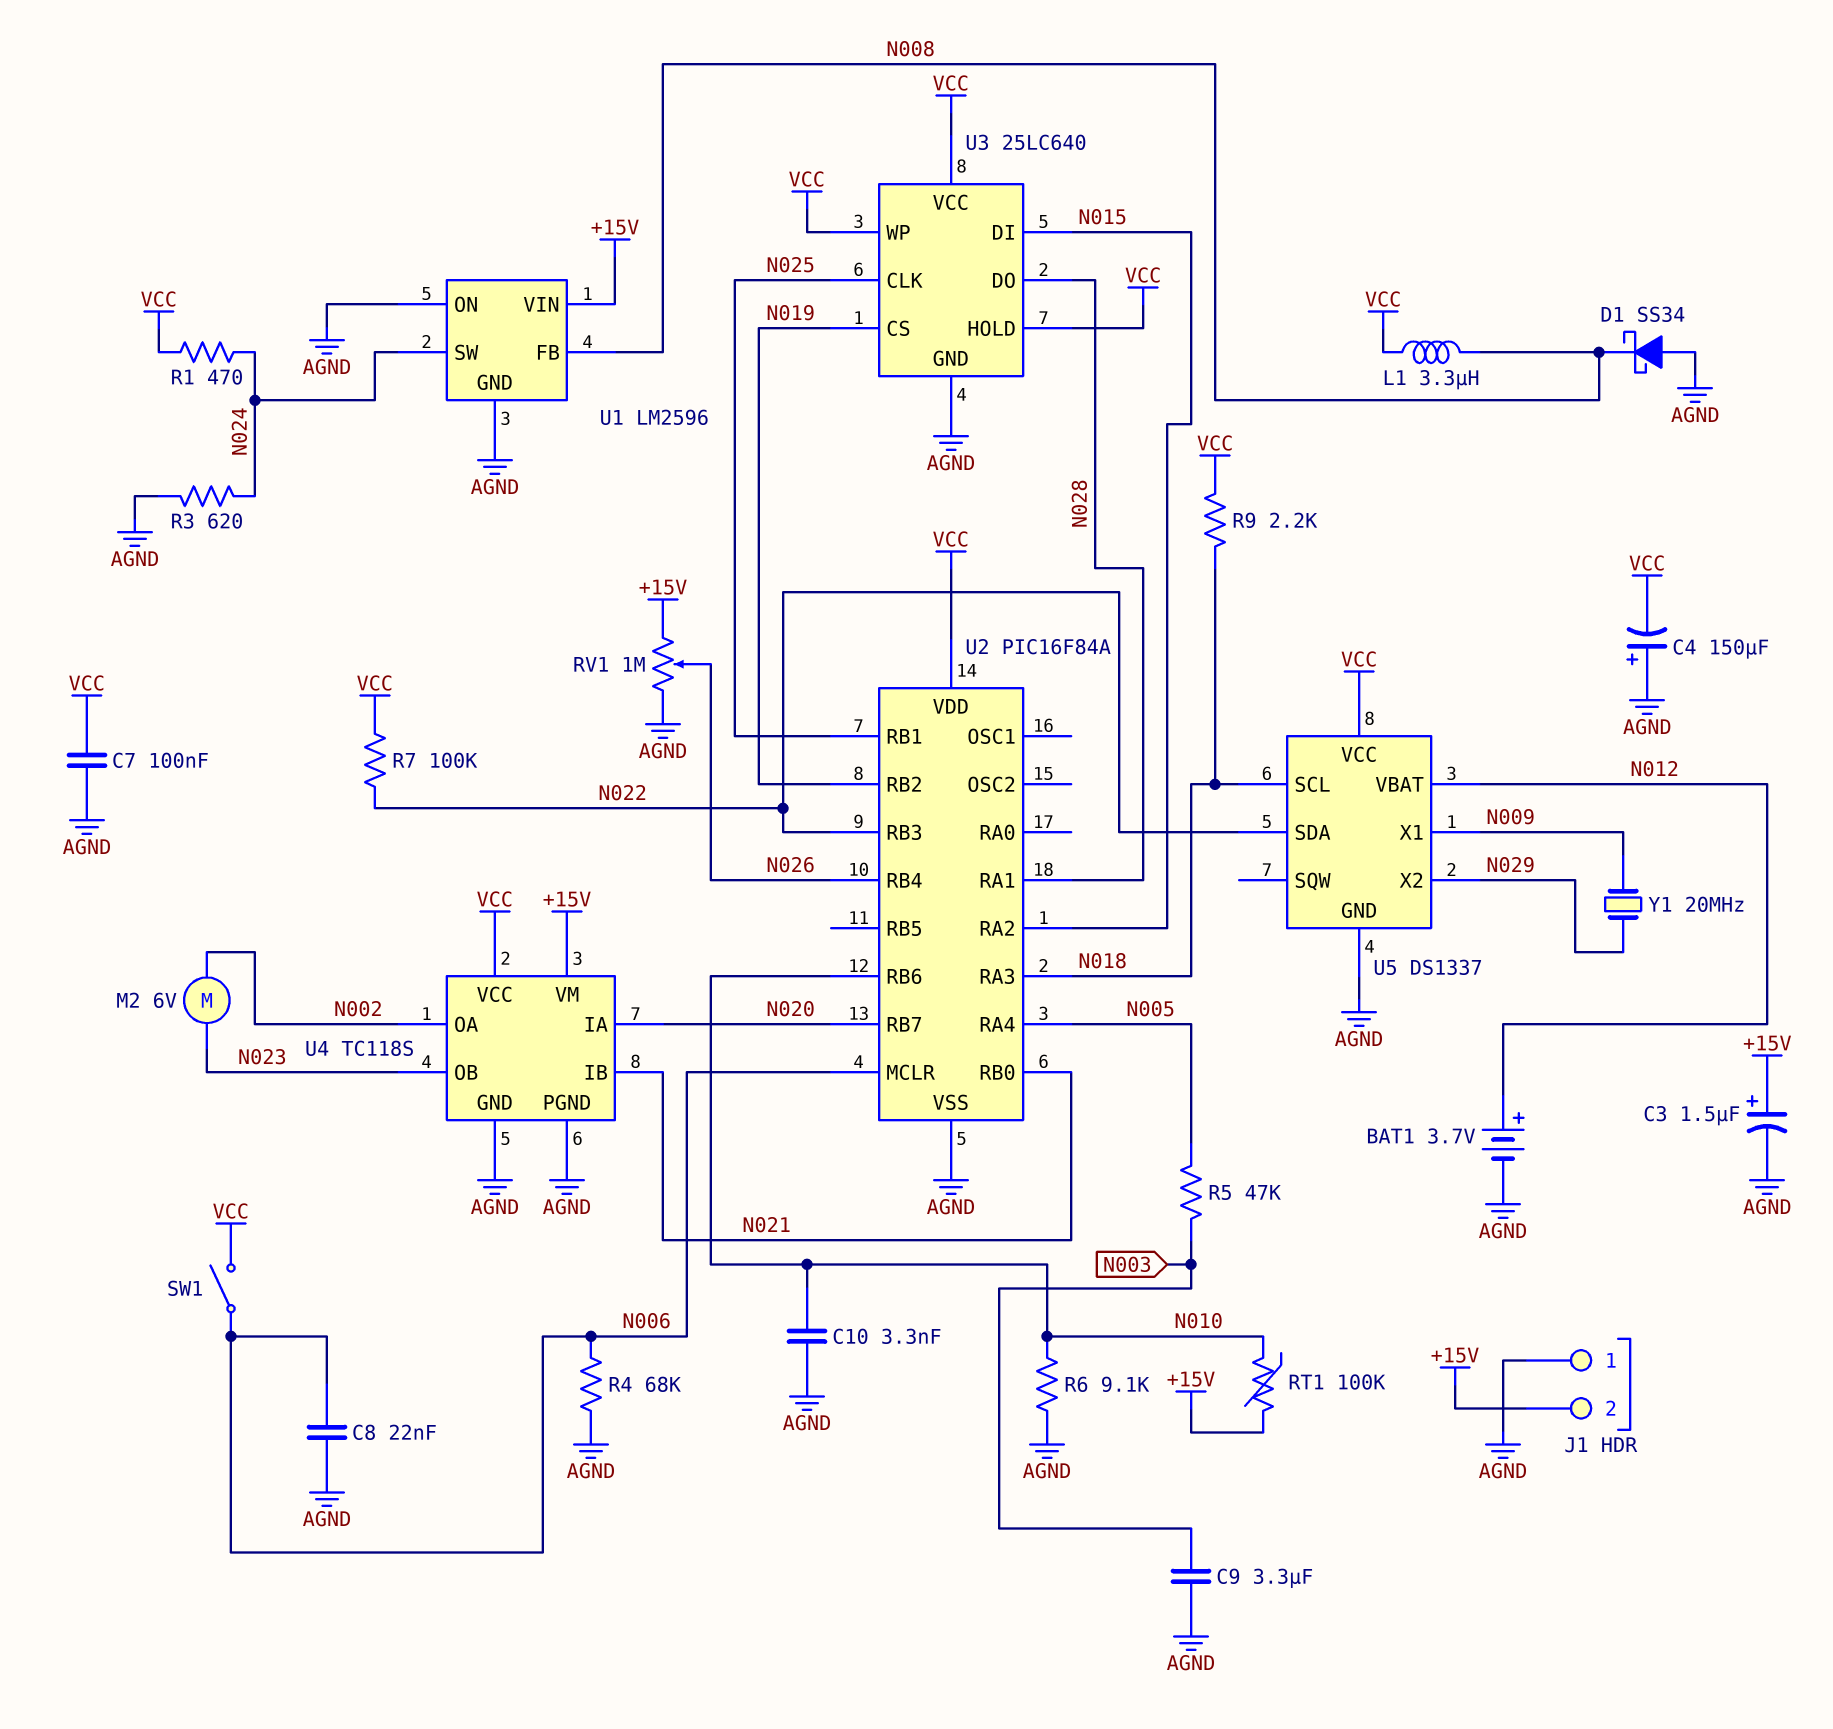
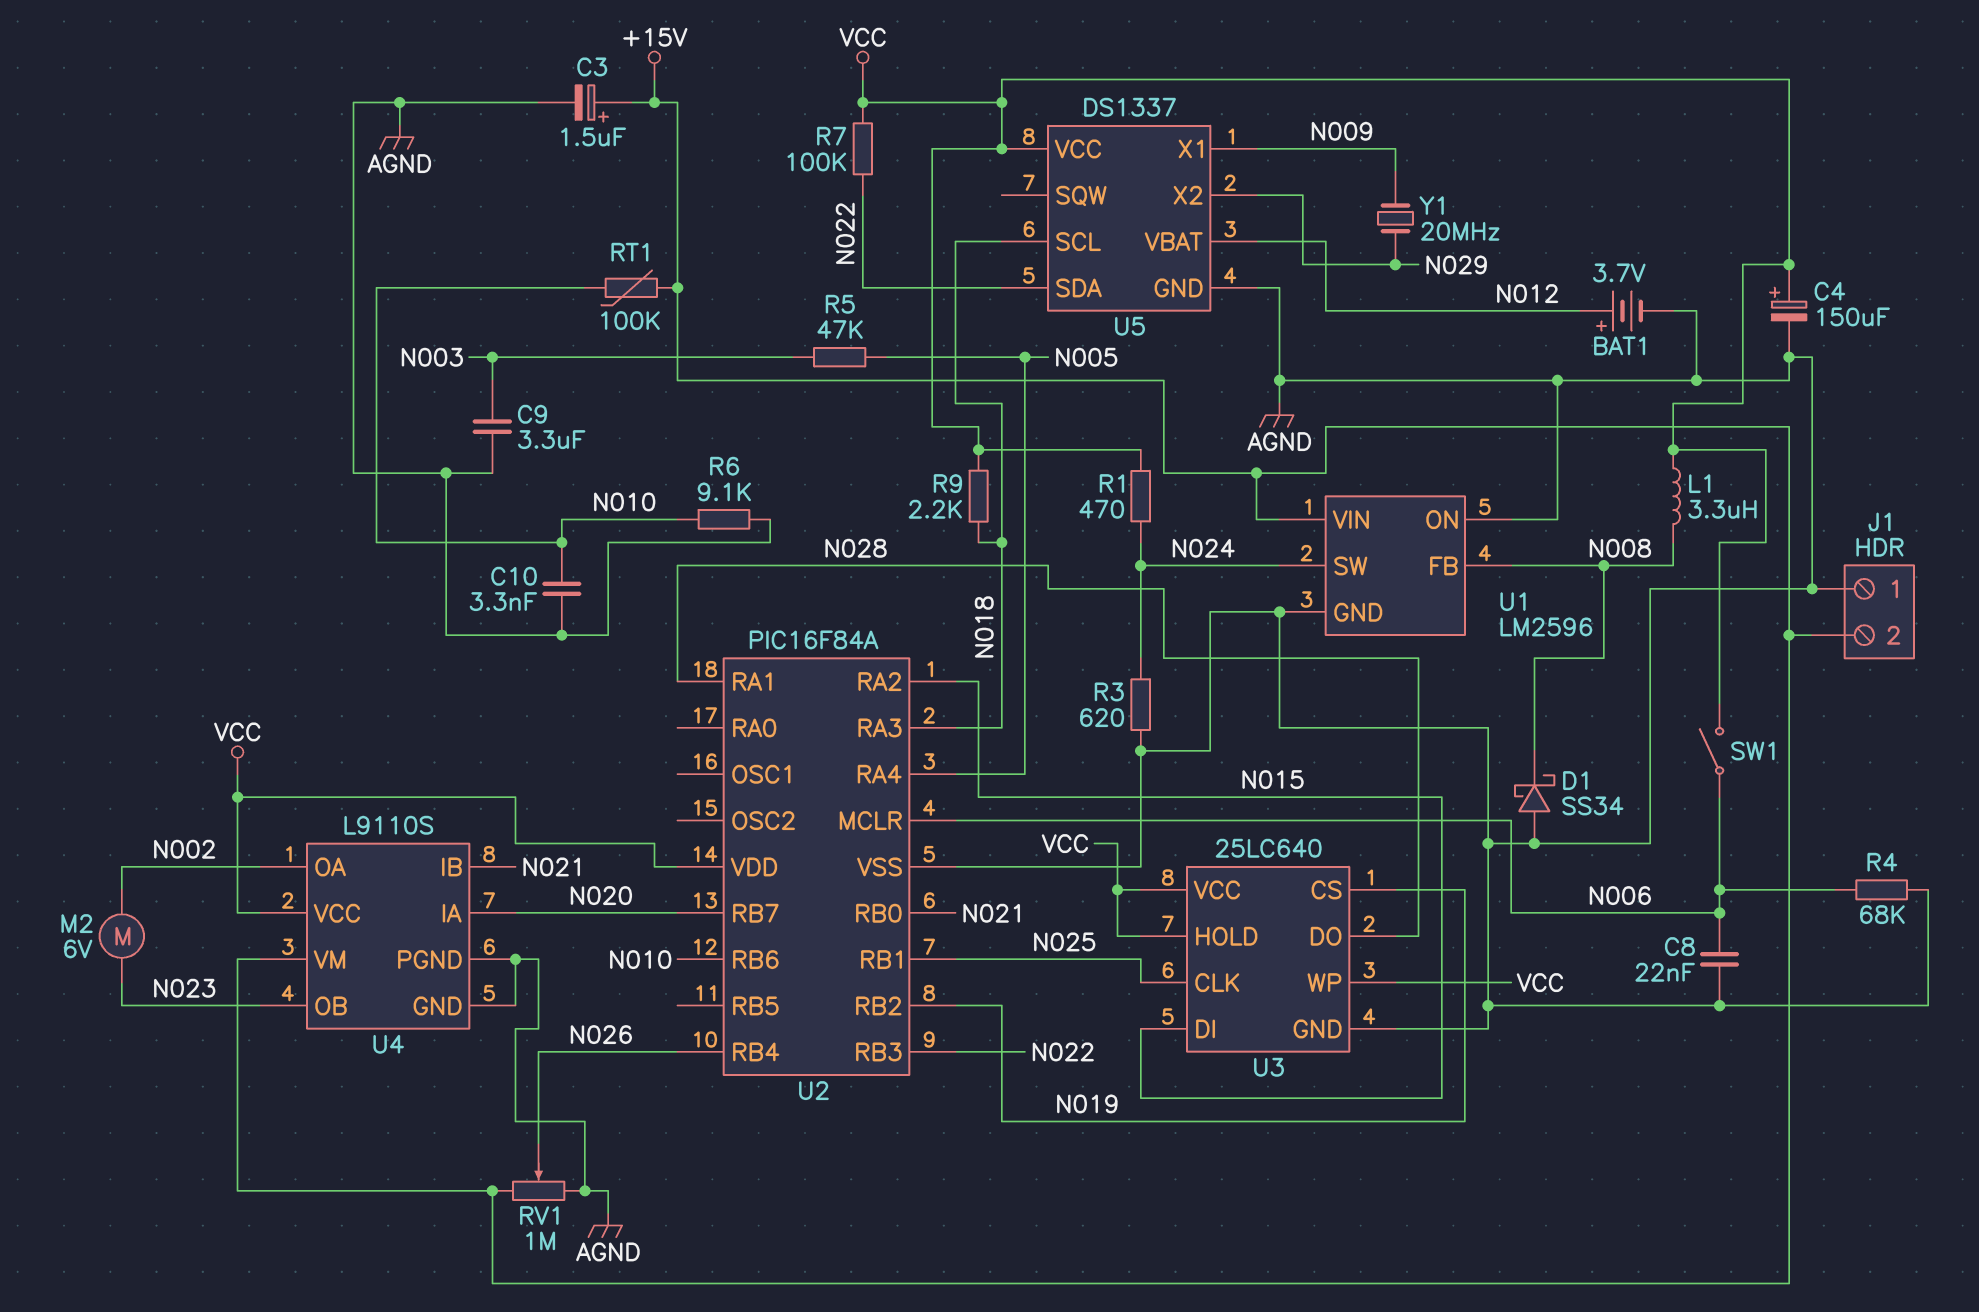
C4: 150uF (plus AGND, minus VCC) -> 150uF (plus VCC, minus AGND)
C7: 100nF (AGND, VCC) -> none
U4: TC118S -> L9110S

